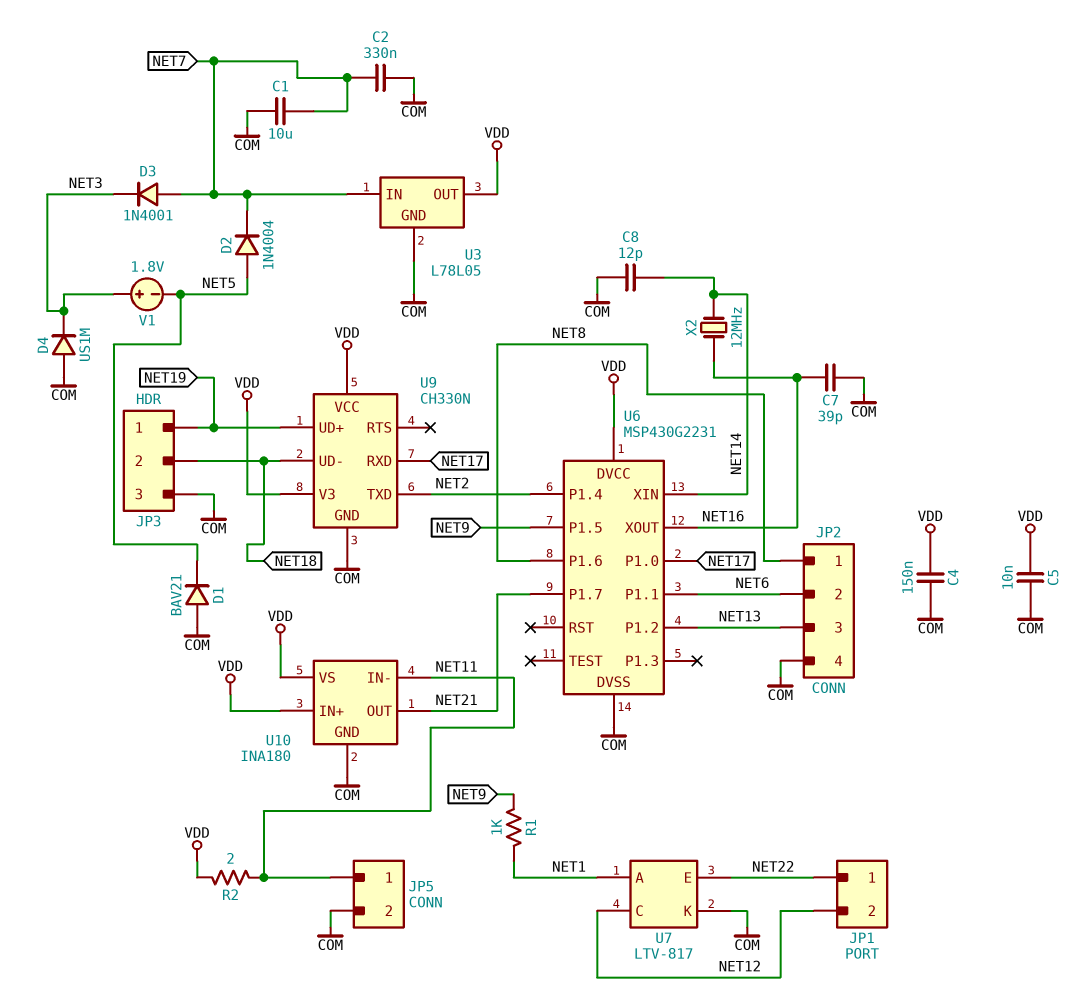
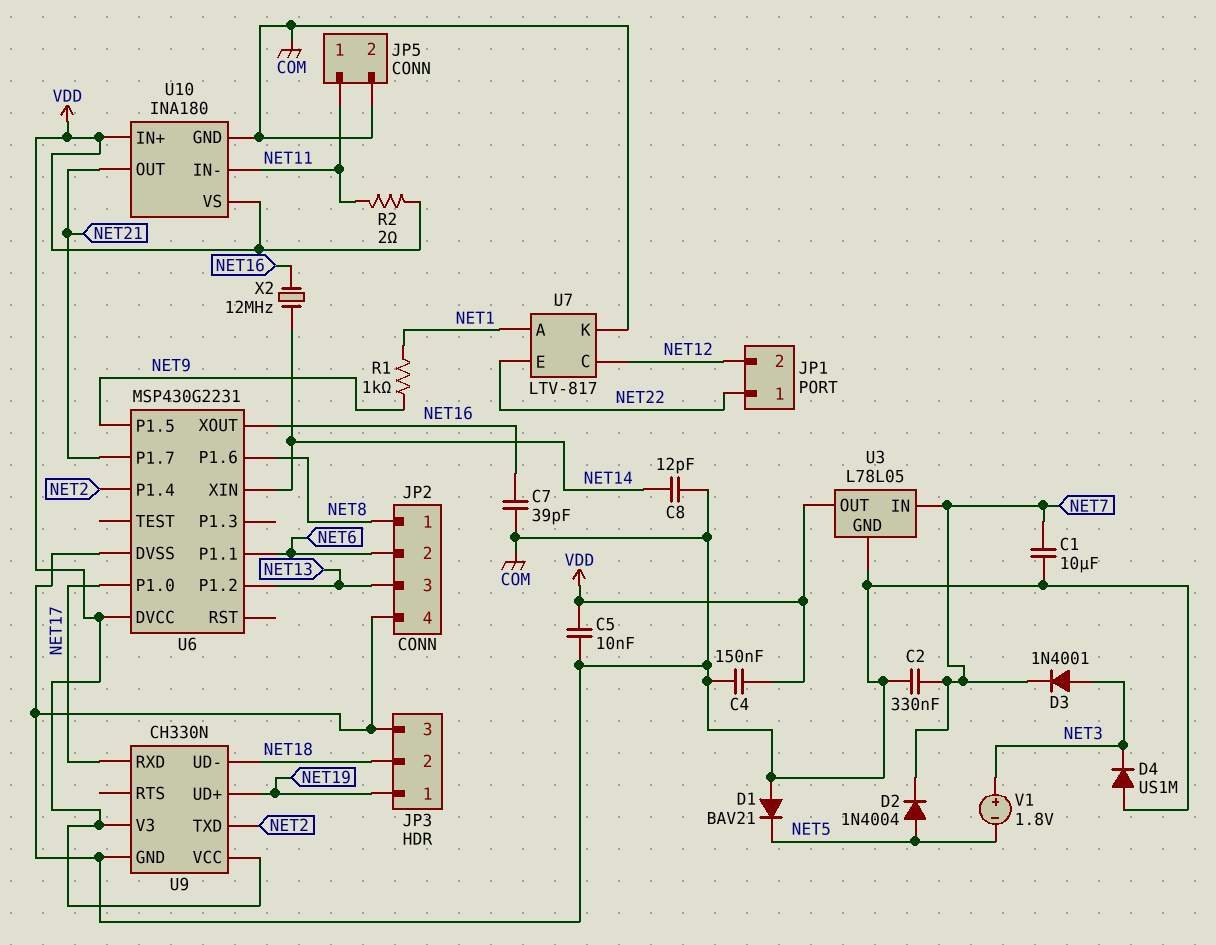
D3: diode 1N4001 (A NET7, K NET3) -> diode 1N4001 (A NET3, K NET7)

